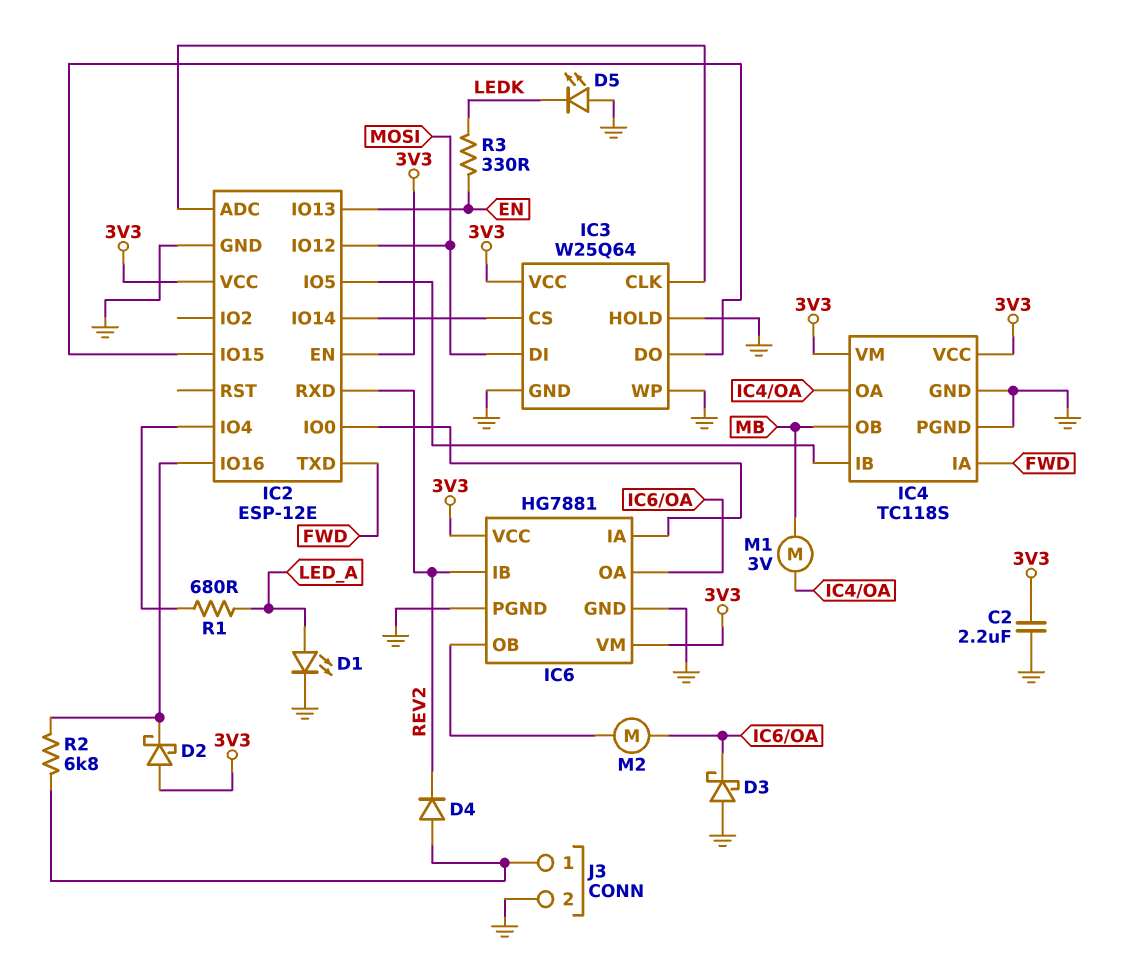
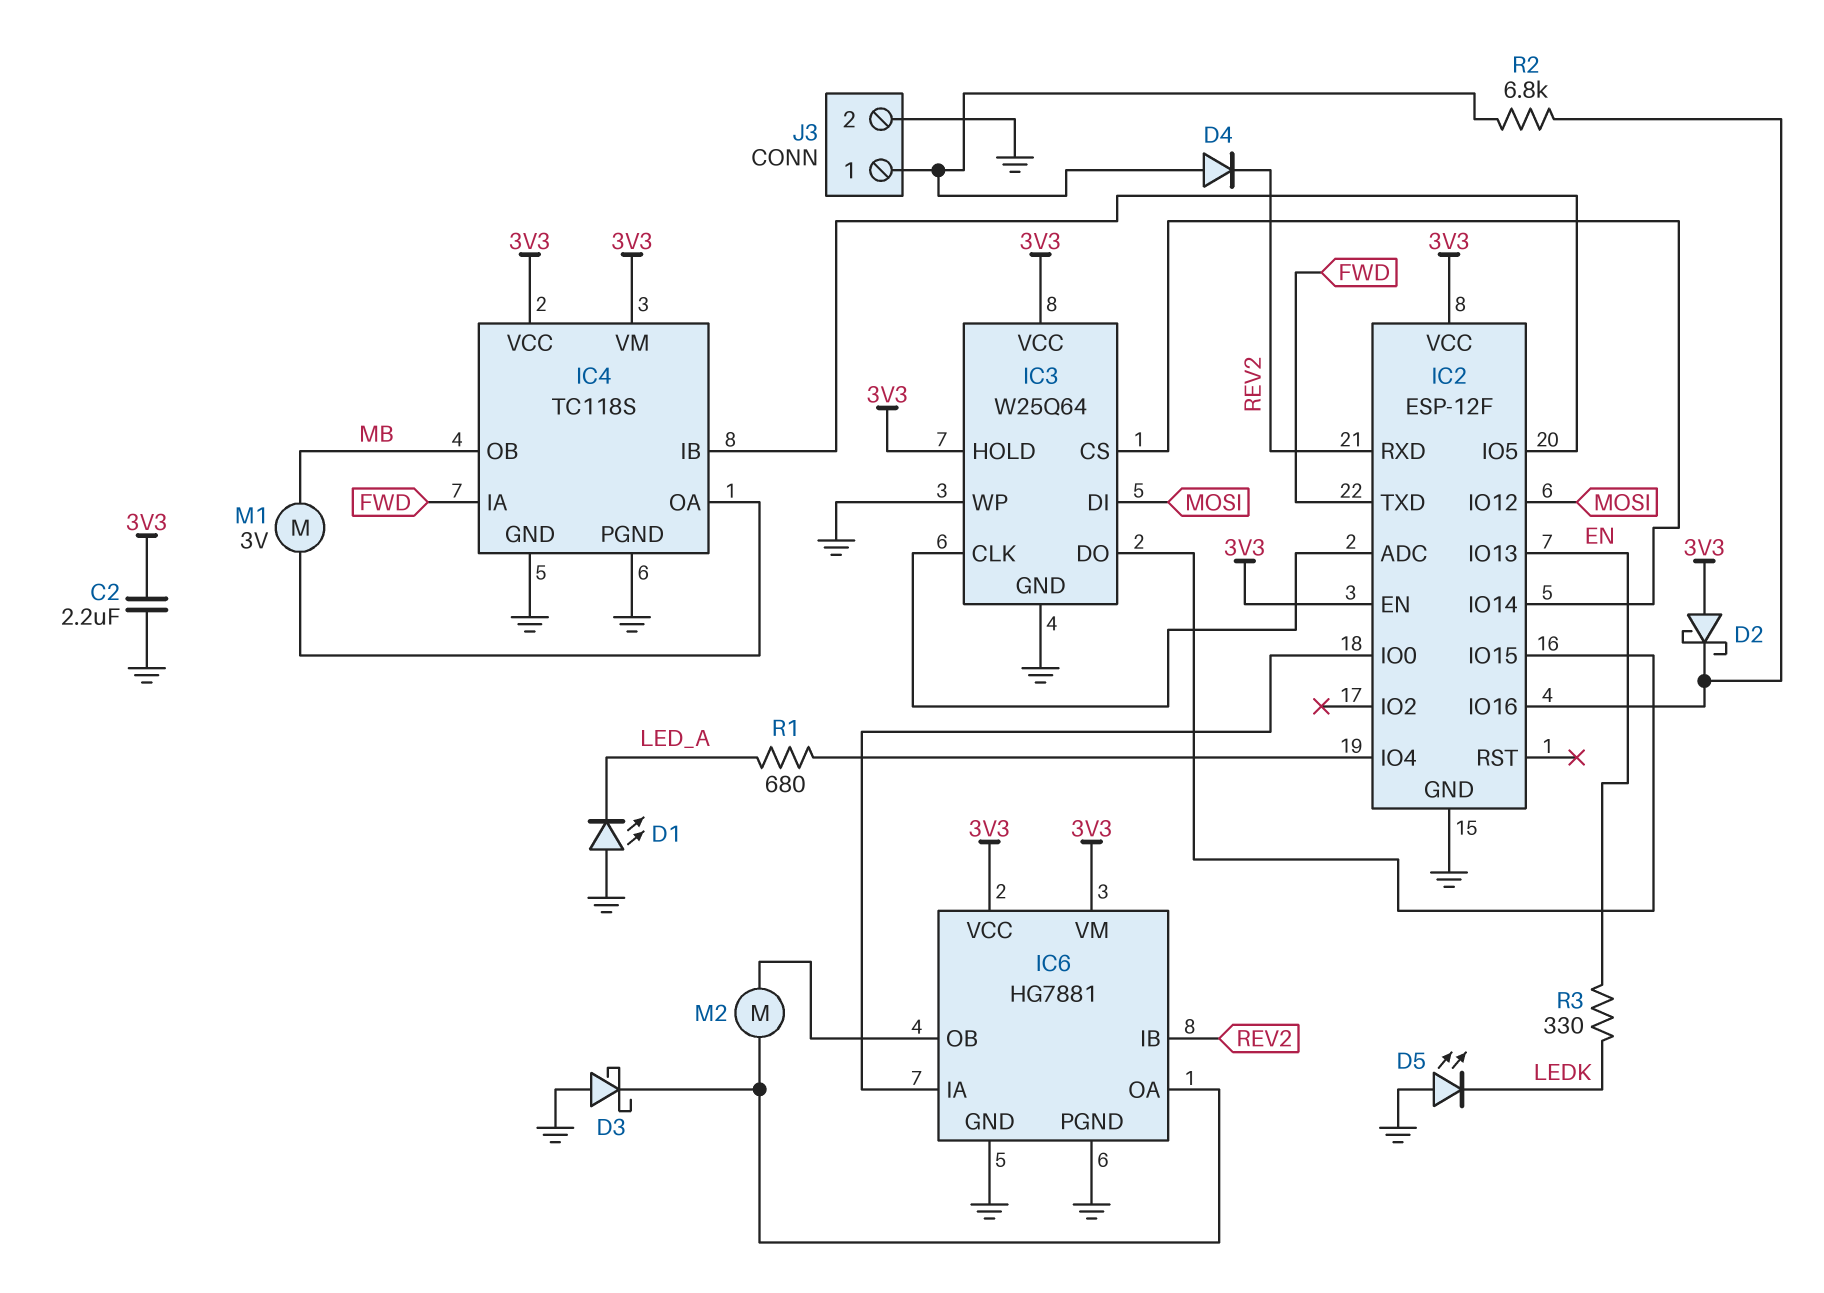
D1: LED (A LED_A, K GND) -> LED (A GND, K LED_A)
IC2: ESP-12E -> ESP-12F
IC3 pin HOLD: GND -> 3V3

